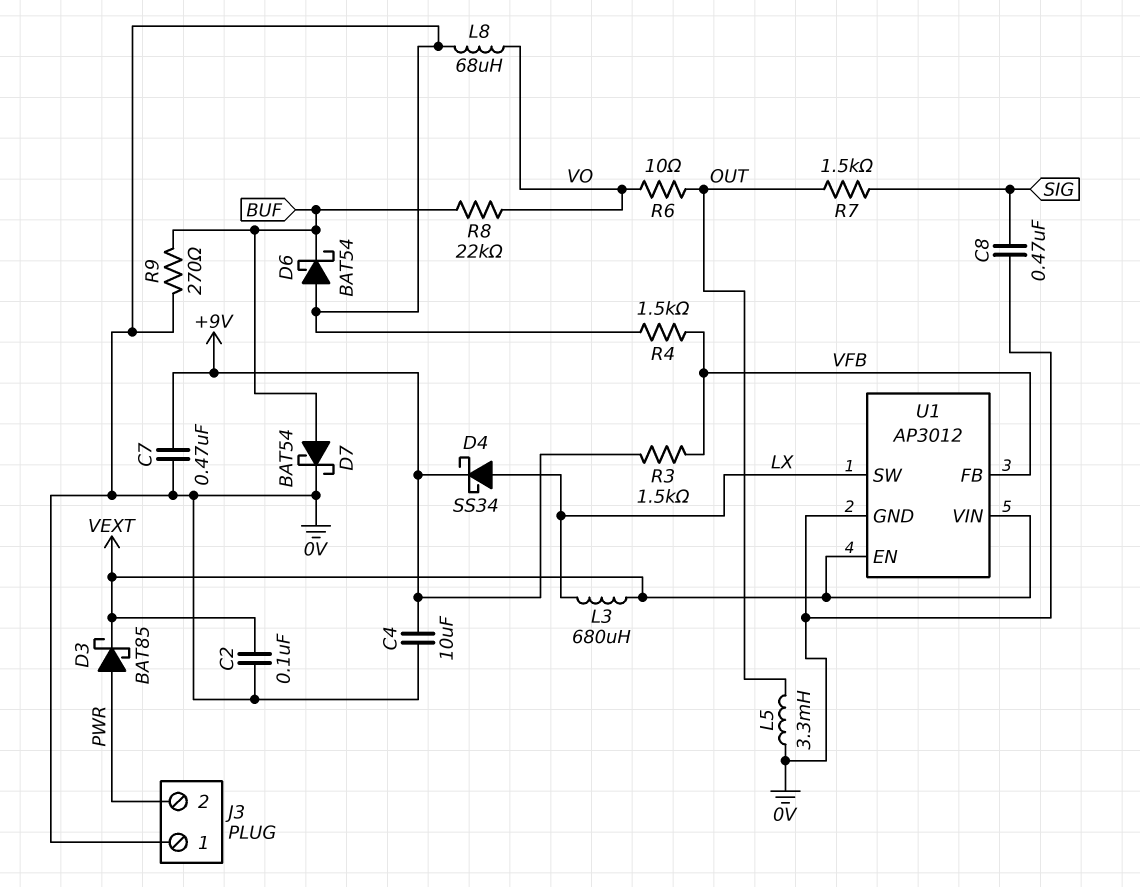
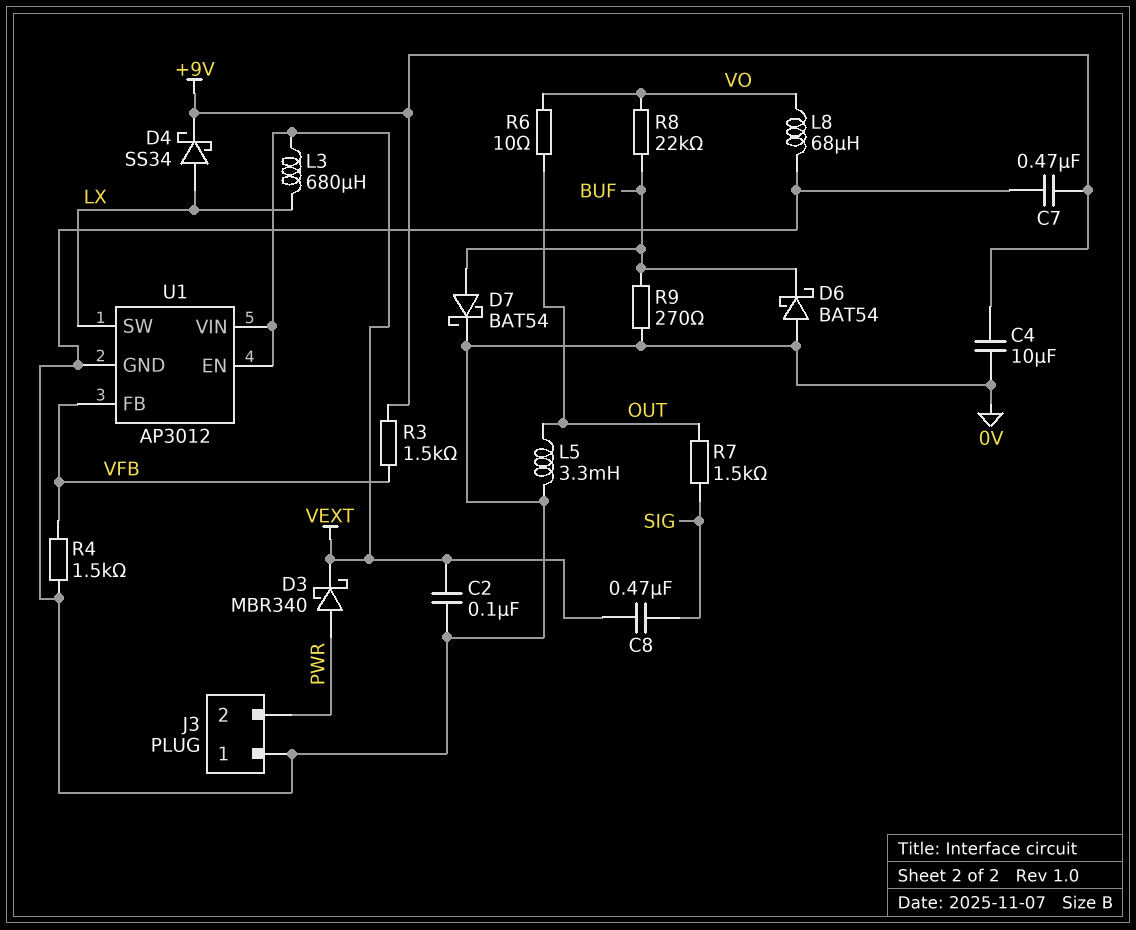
C8: 470nF (0V, SIG) -> 470nF (SIG, VEXT)
D3: schottky BAT85 (A PWR, K VEXT) -> schottky MBR340 (A PWR, K VEXT)

